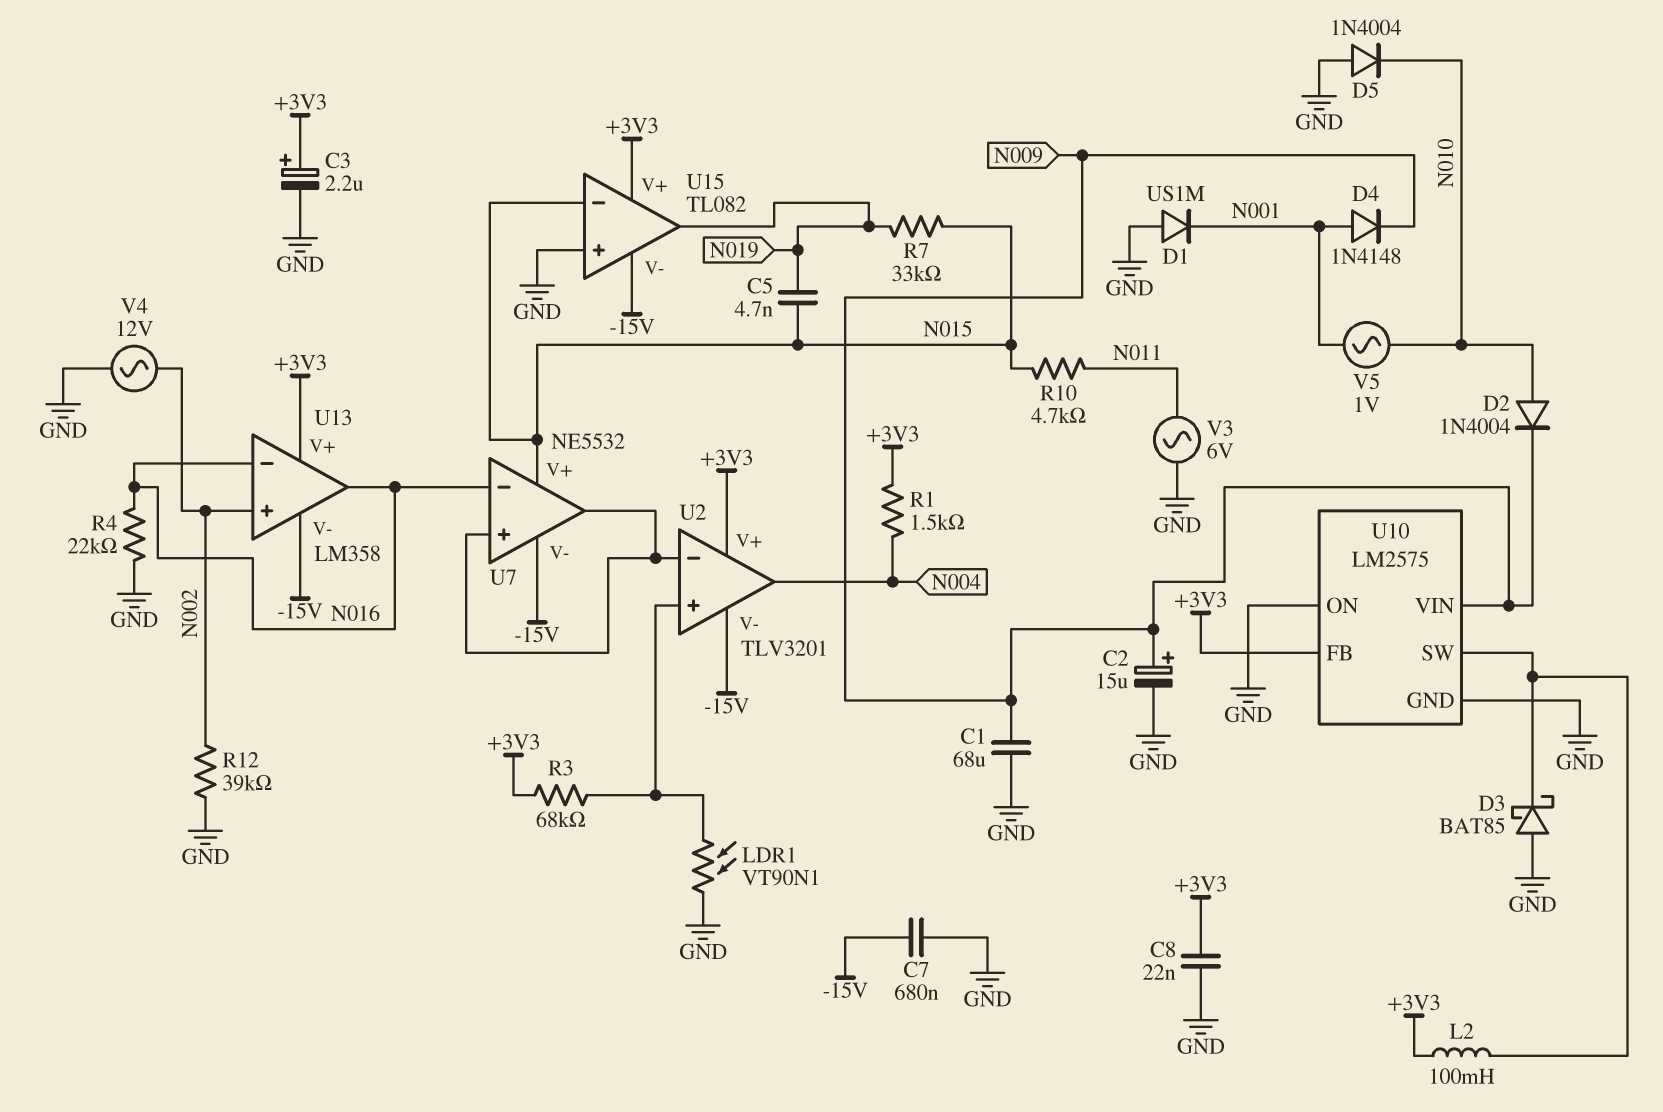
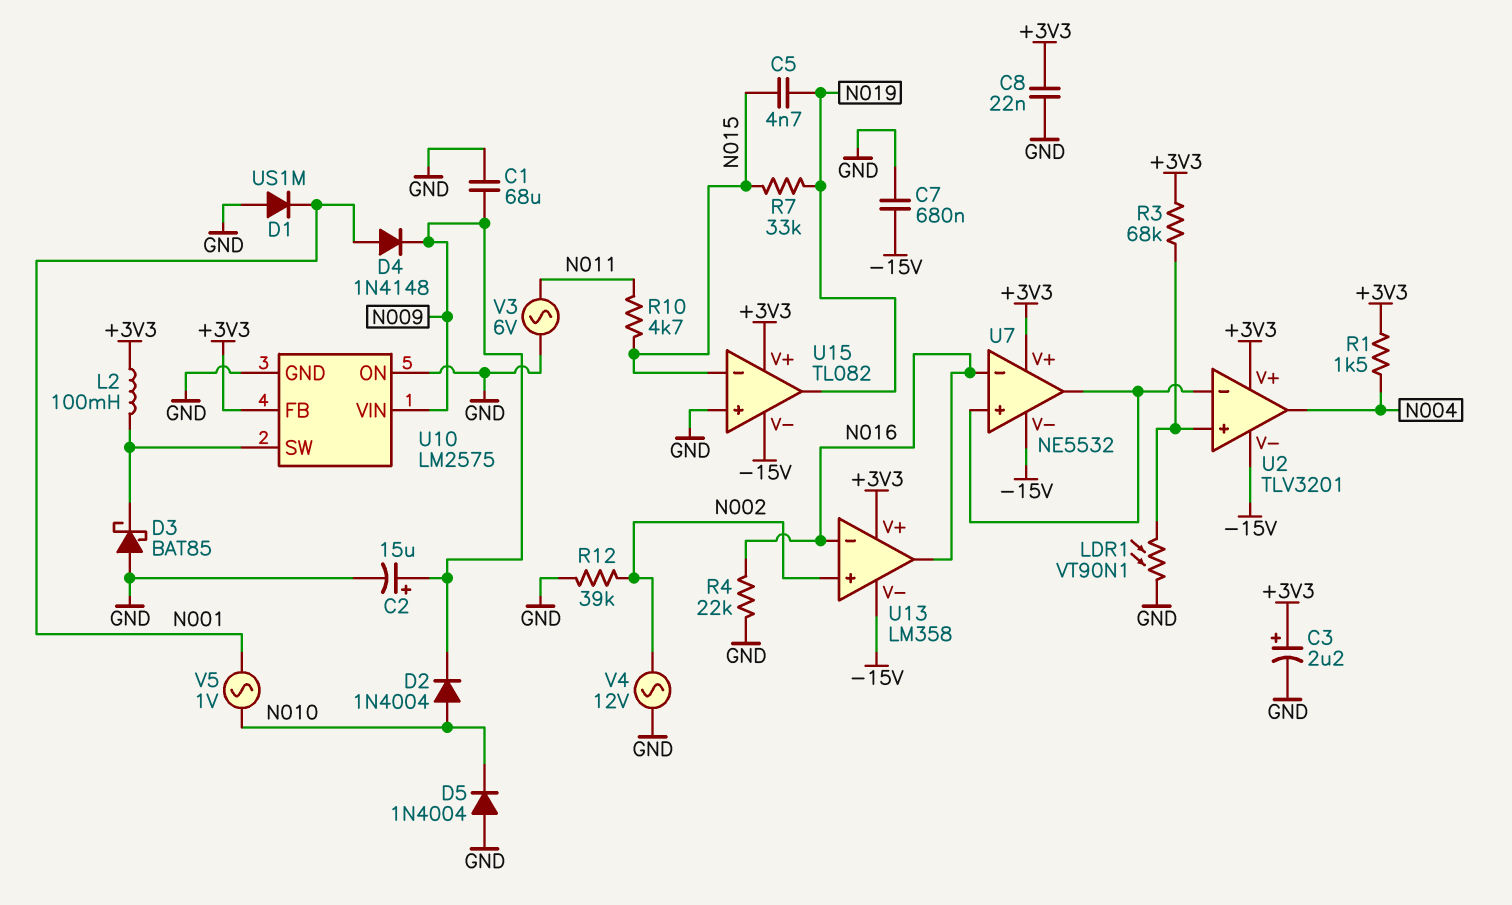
U7 pin V+: N015 -> +3V3

